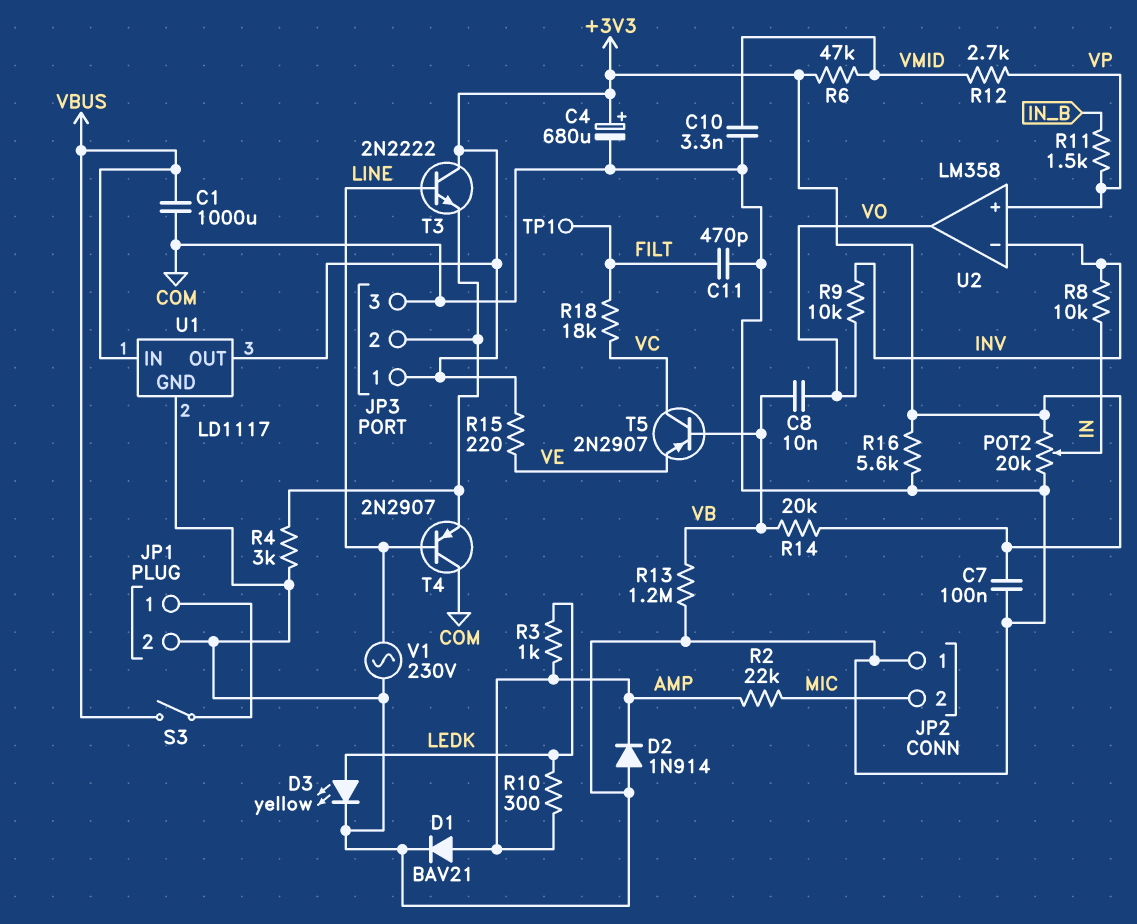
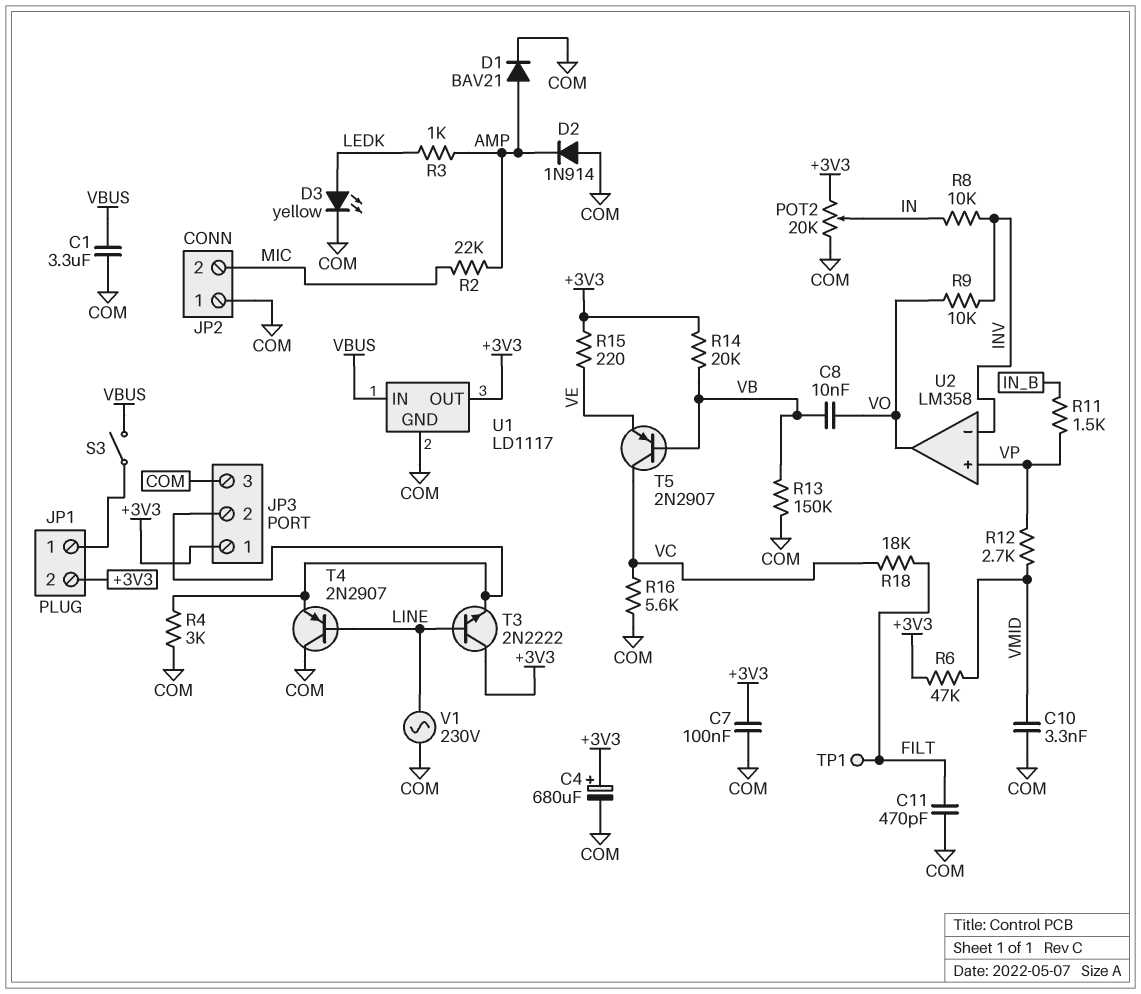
C1: 1000uF (COM, VBUS) -> 3.3uF (COM, VBUS)
JP1 pin 2: COM -> +3V3
R10: 300 (AMP, LEDK) -> none
R13: 1.2M (COM, VB) -> 150k (COM, VB)
R16: 5.6k (+3V3, COM) -> 5.6k (COM, VC)

